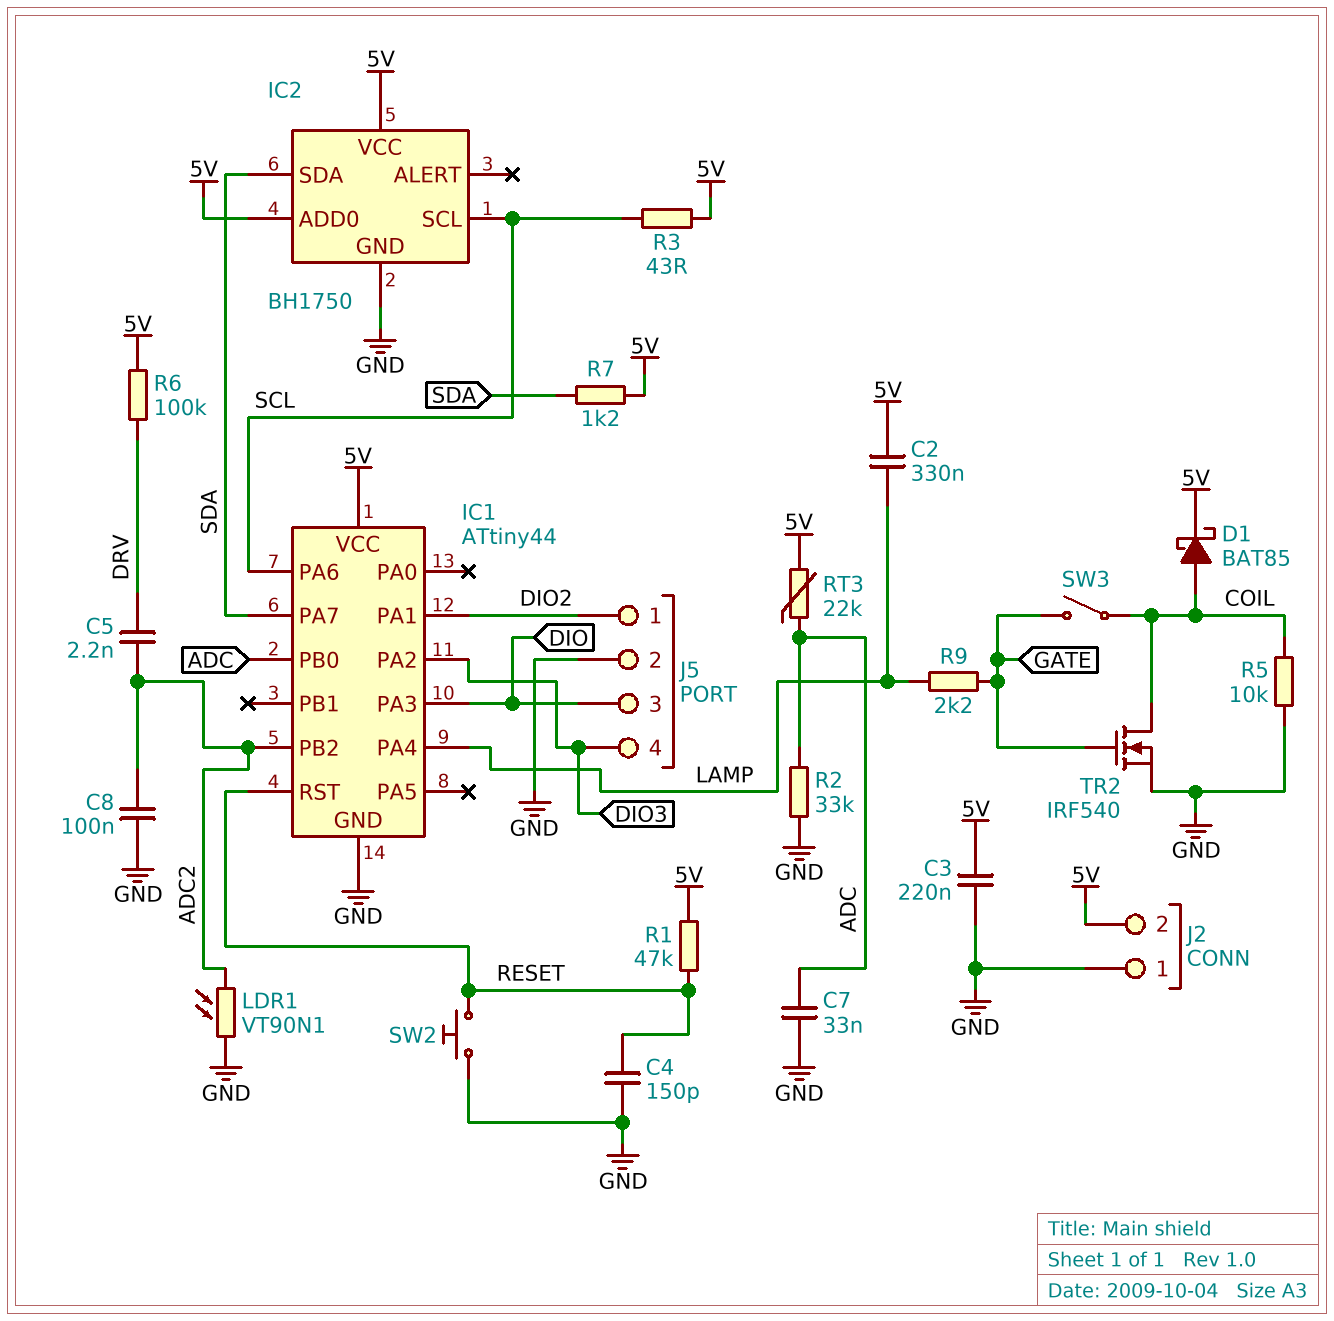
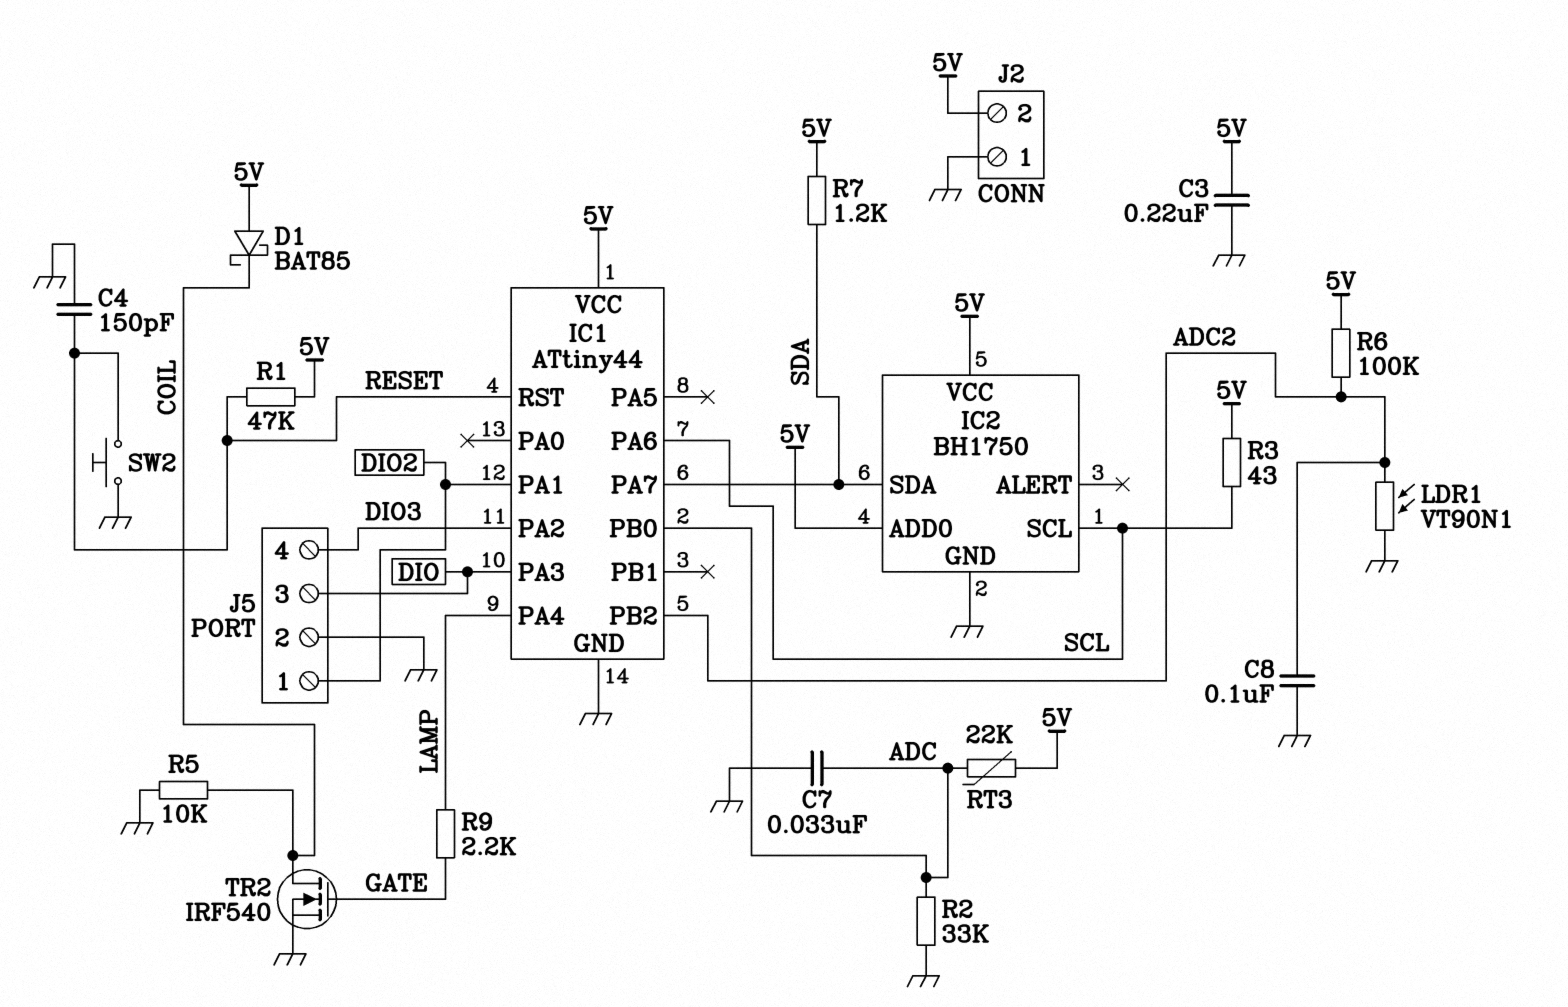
C2: 330nF (5V, LAMP) -> none
C5: 2.2nF (ADC2, DRV) -> none
D1: schottky BAT85 (A COIL, K 5V) -> schottky BAT85 (A 5V, K COIL)
R6: 100k (5V, DRV) -> 100k (5V, ADC2)
SW3: switch (COIL, GATE) -> none

